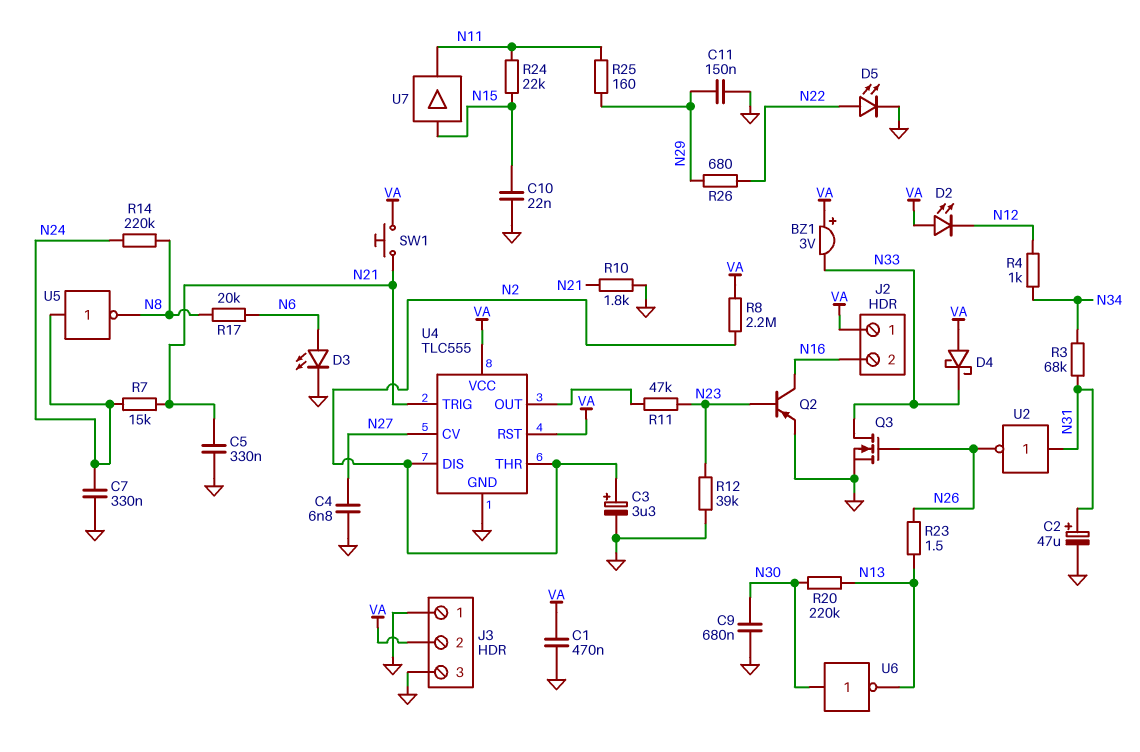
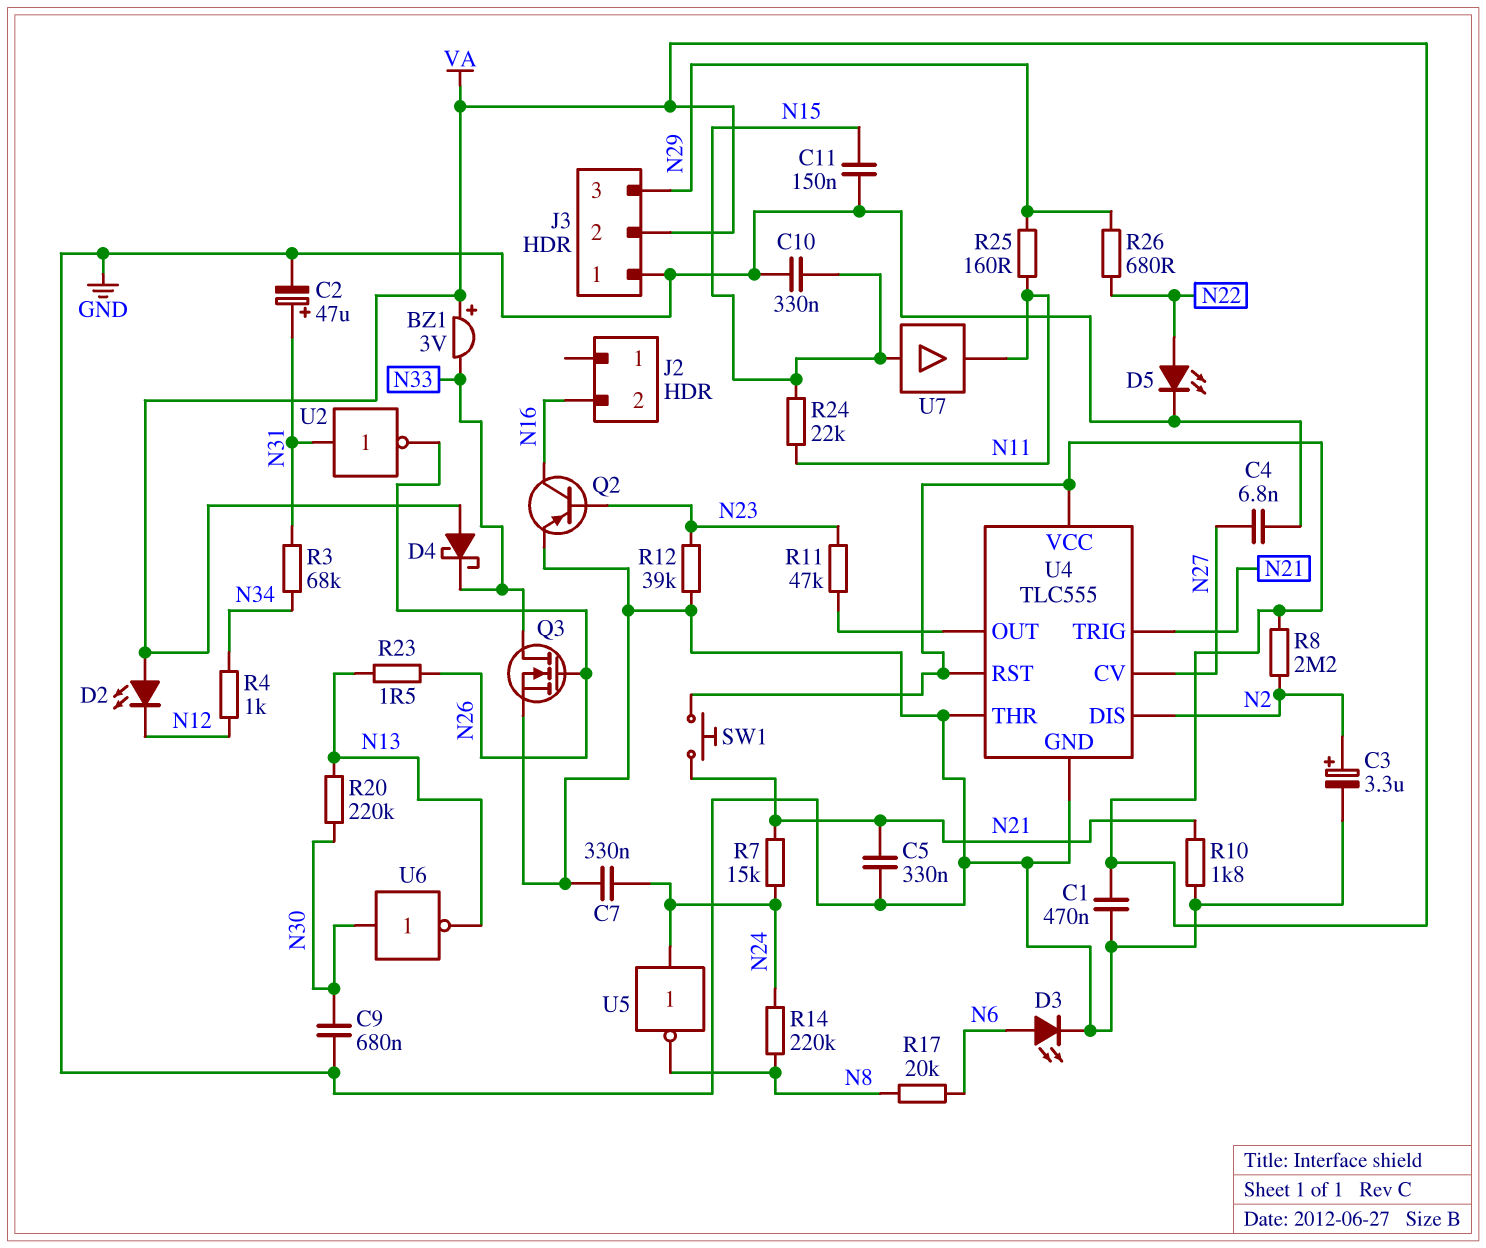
C10: 22nF (GND, N15) -> 330nF (GND, N15)
C11: 150nF (GND, N29) -> 150nF (GND, N15)
J2 pin 1: VA -> none
J3 pin 3: GND -> N29
U4 pin THR: N2 -> GND

